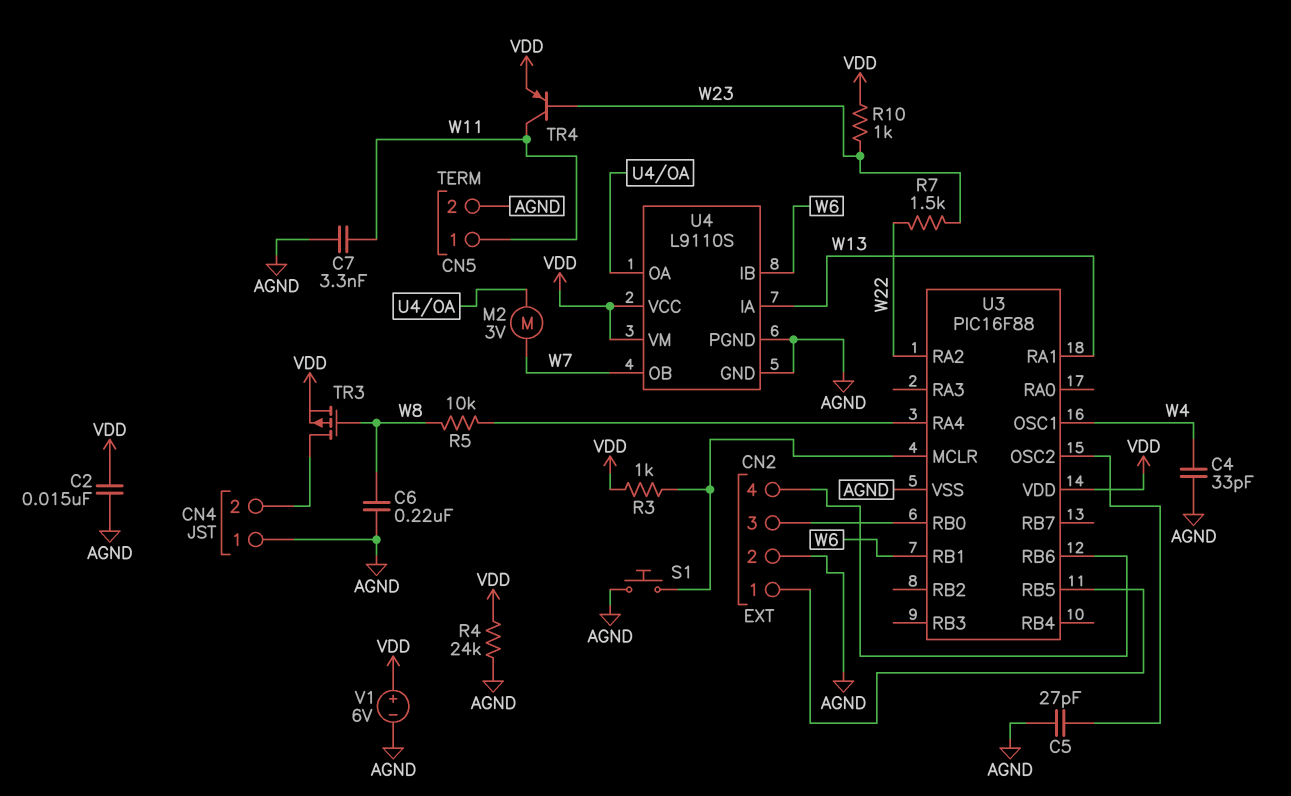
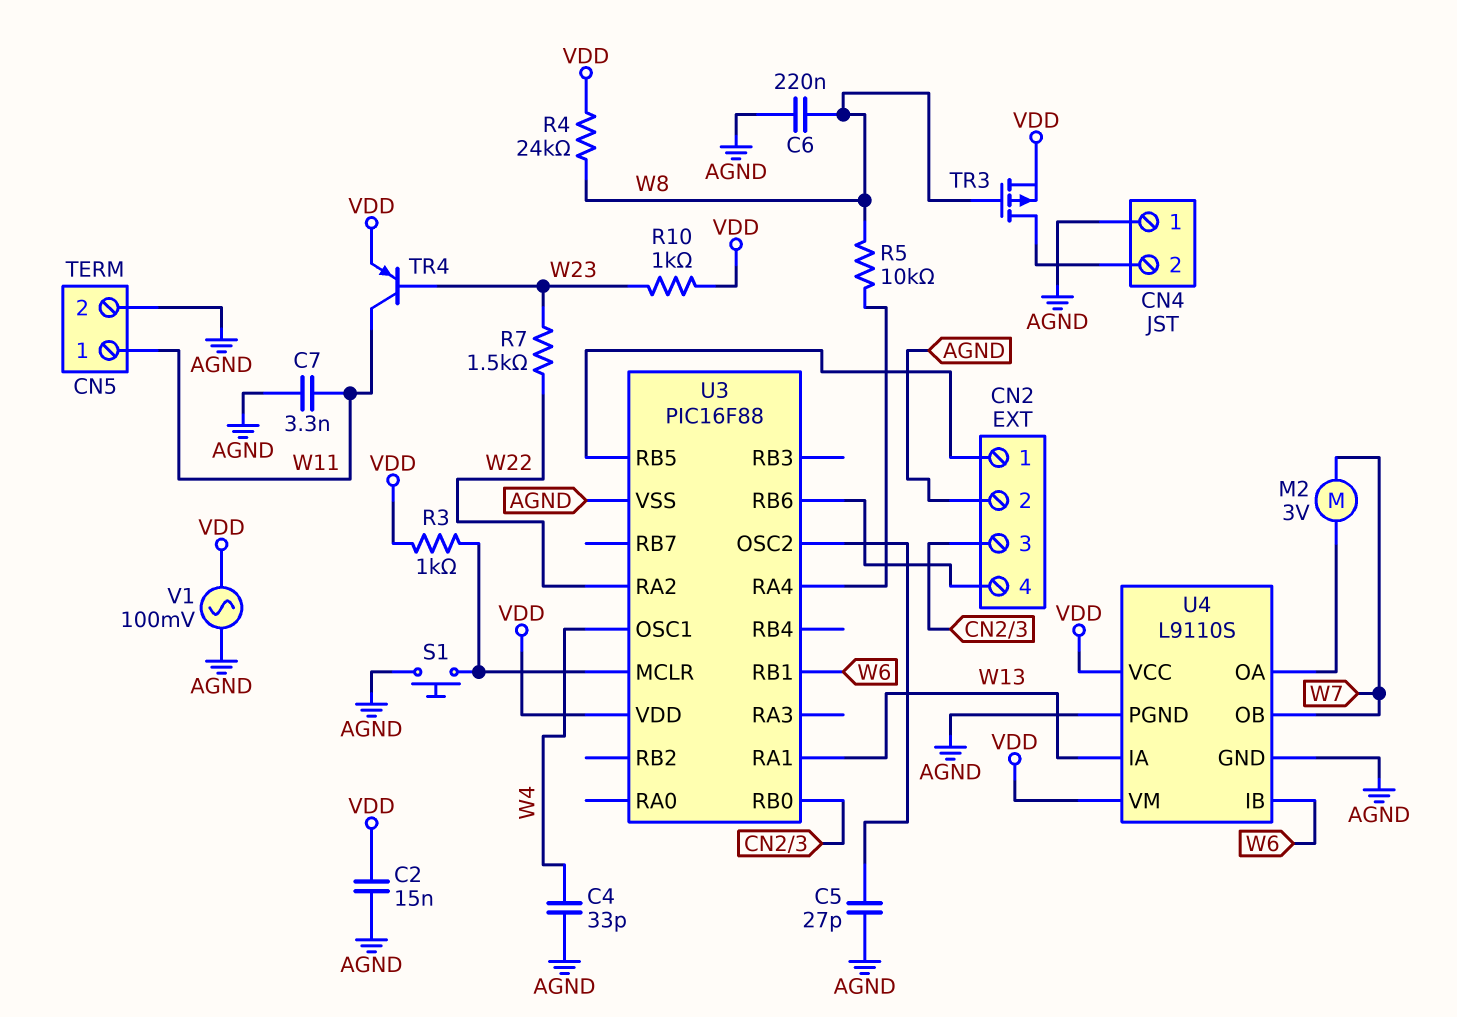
R4: 24k (AGND, VDD) -> 24k (VDD, W8)
V1: 6V (plus VDD, minus AGND) -> AC 100mV (AGND, VDD)

